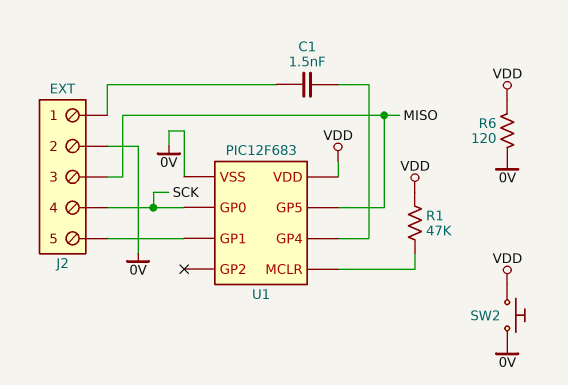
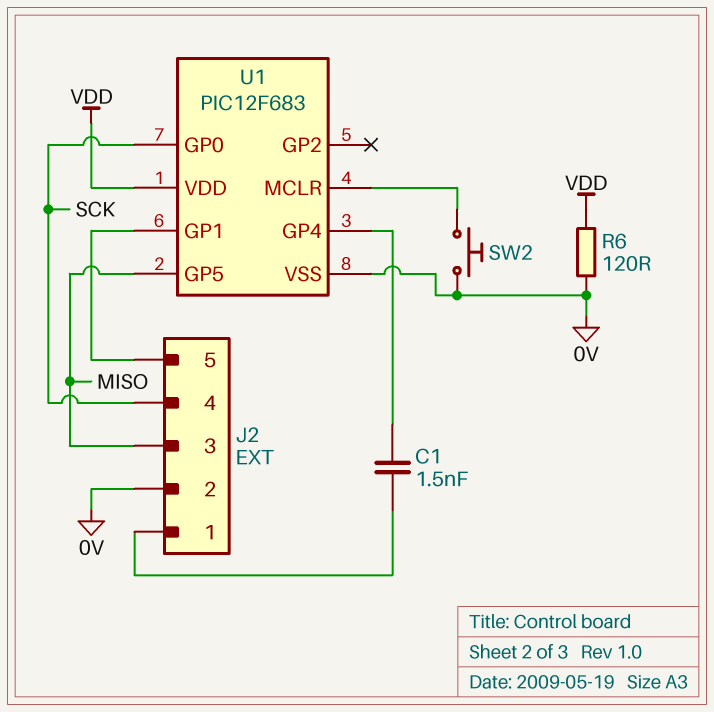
R1: 47k (U1/MCLR, VDD) -> none
SW2: button (0V, VDD) -> button (0V, U1/MCLR)

